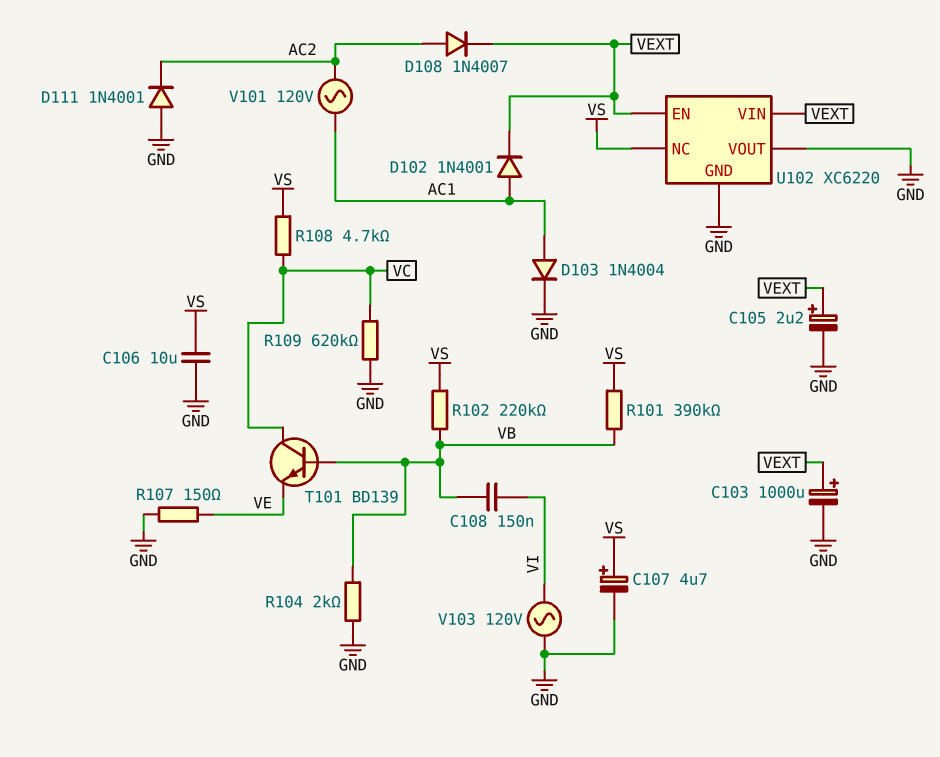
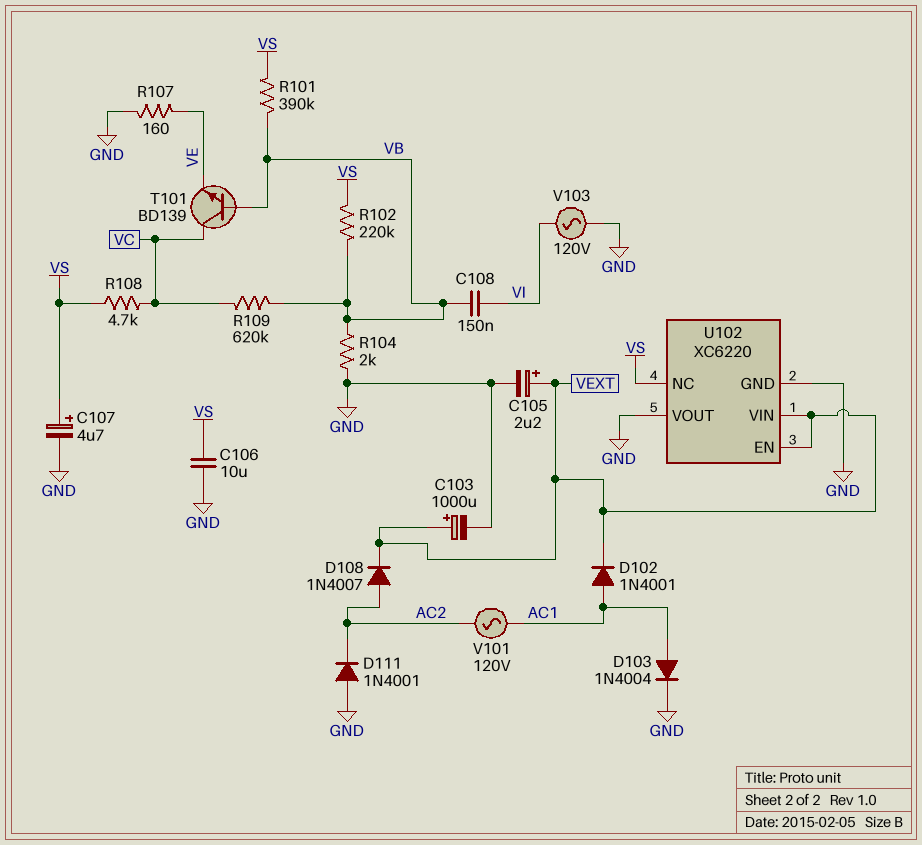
R107: 150 (GND, VE) -> 160 (GND, VE)
R109: 620k (GND, VC) -> 620k (VB, VC)

